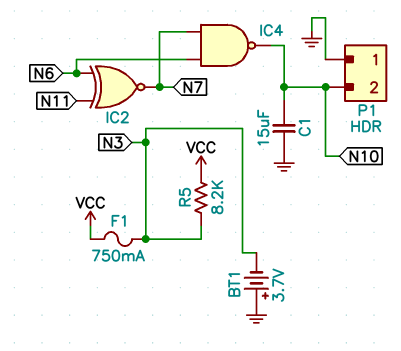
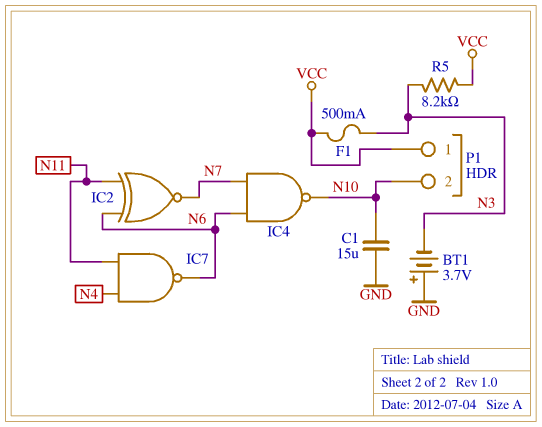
F1: 750mA (N3, VCC) -> 500mA (N3, VCC)
IC7: none -> NAND (in N4, in N11, out N6)
P1 pin 1: GND -> VCC

